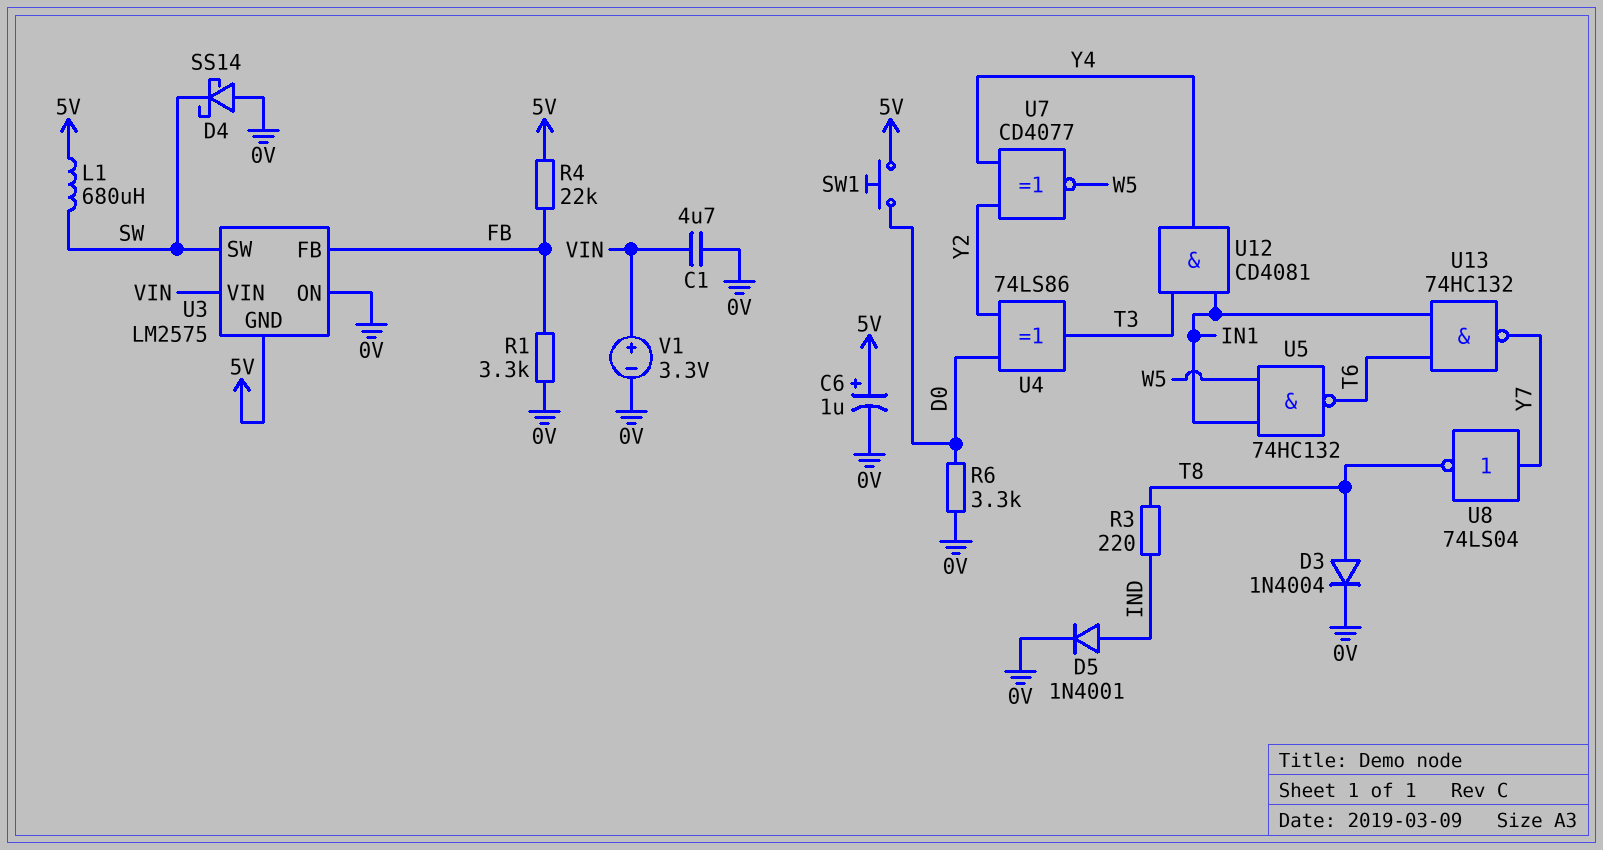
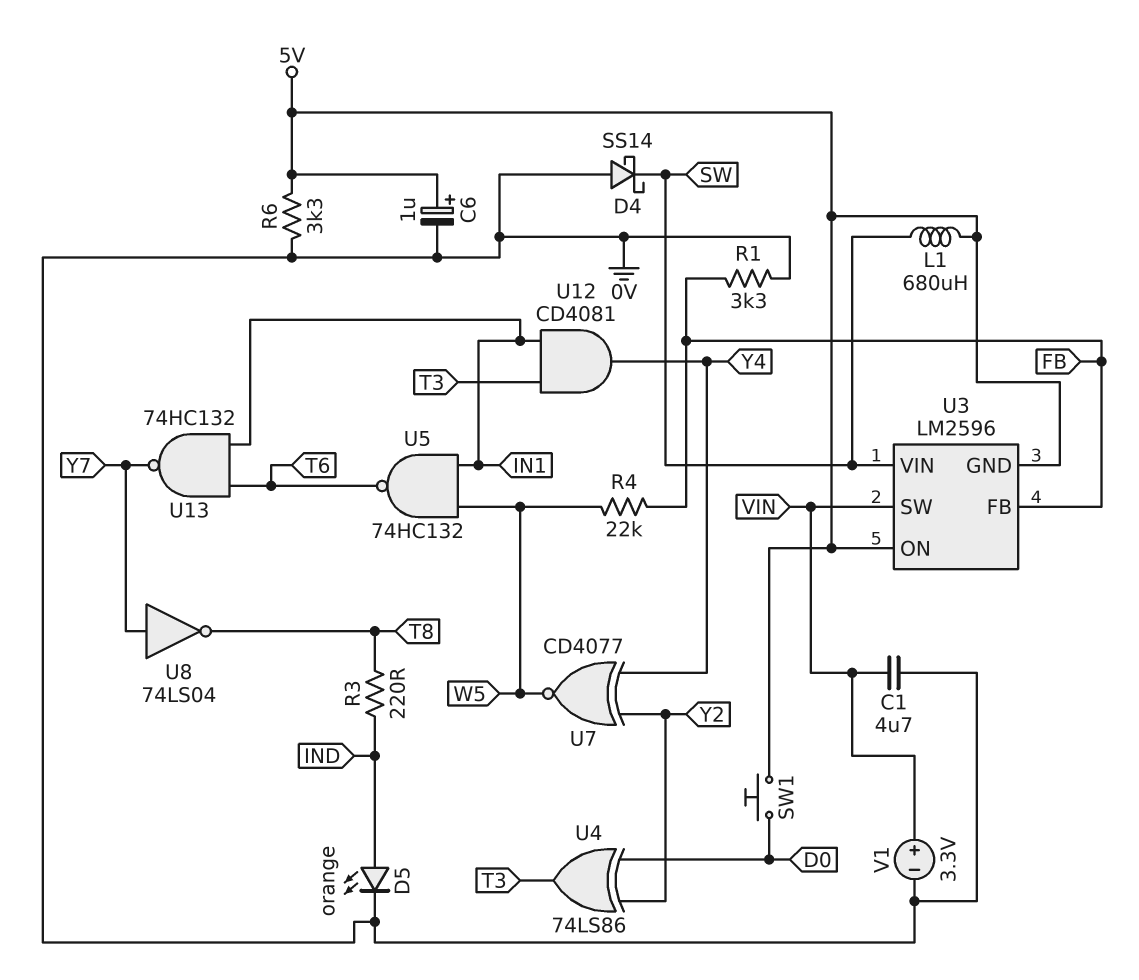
D3: diode 1N4004 (A T8, K 0V) -> none
D5: diode 1N4001 (A IND, K 0V) -> LED orange (A IND, K 0V)
R4: 22k (5V, FB) -> 22k (FB, W5)
R6: 3.3k (0V, D0) -> 3.3k (0V, 5V)
U3: LM2575 -> LM2596
U3 pin ON: 0V -> 5V
U3 pin SW: SW -> VIN
U3 pin VIN: VIN -> SW

